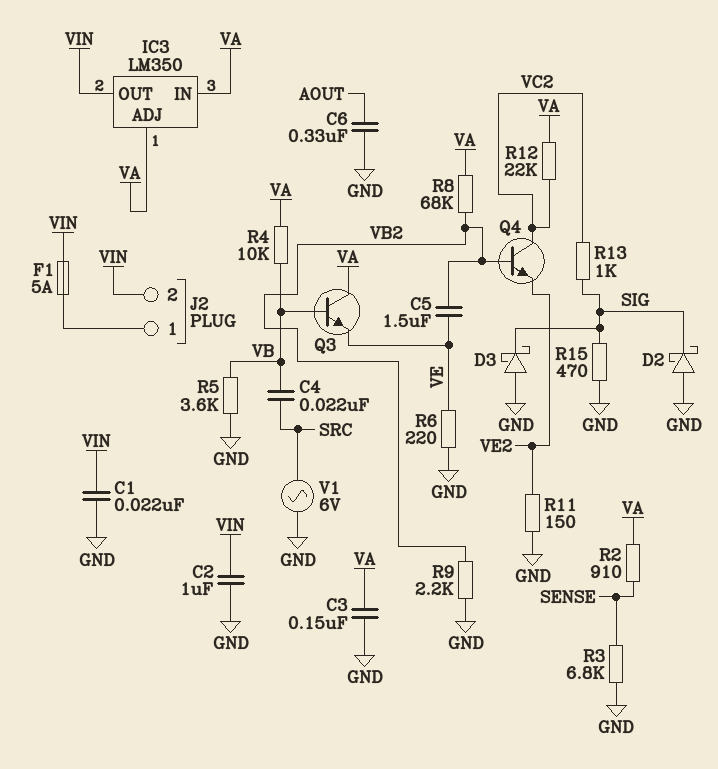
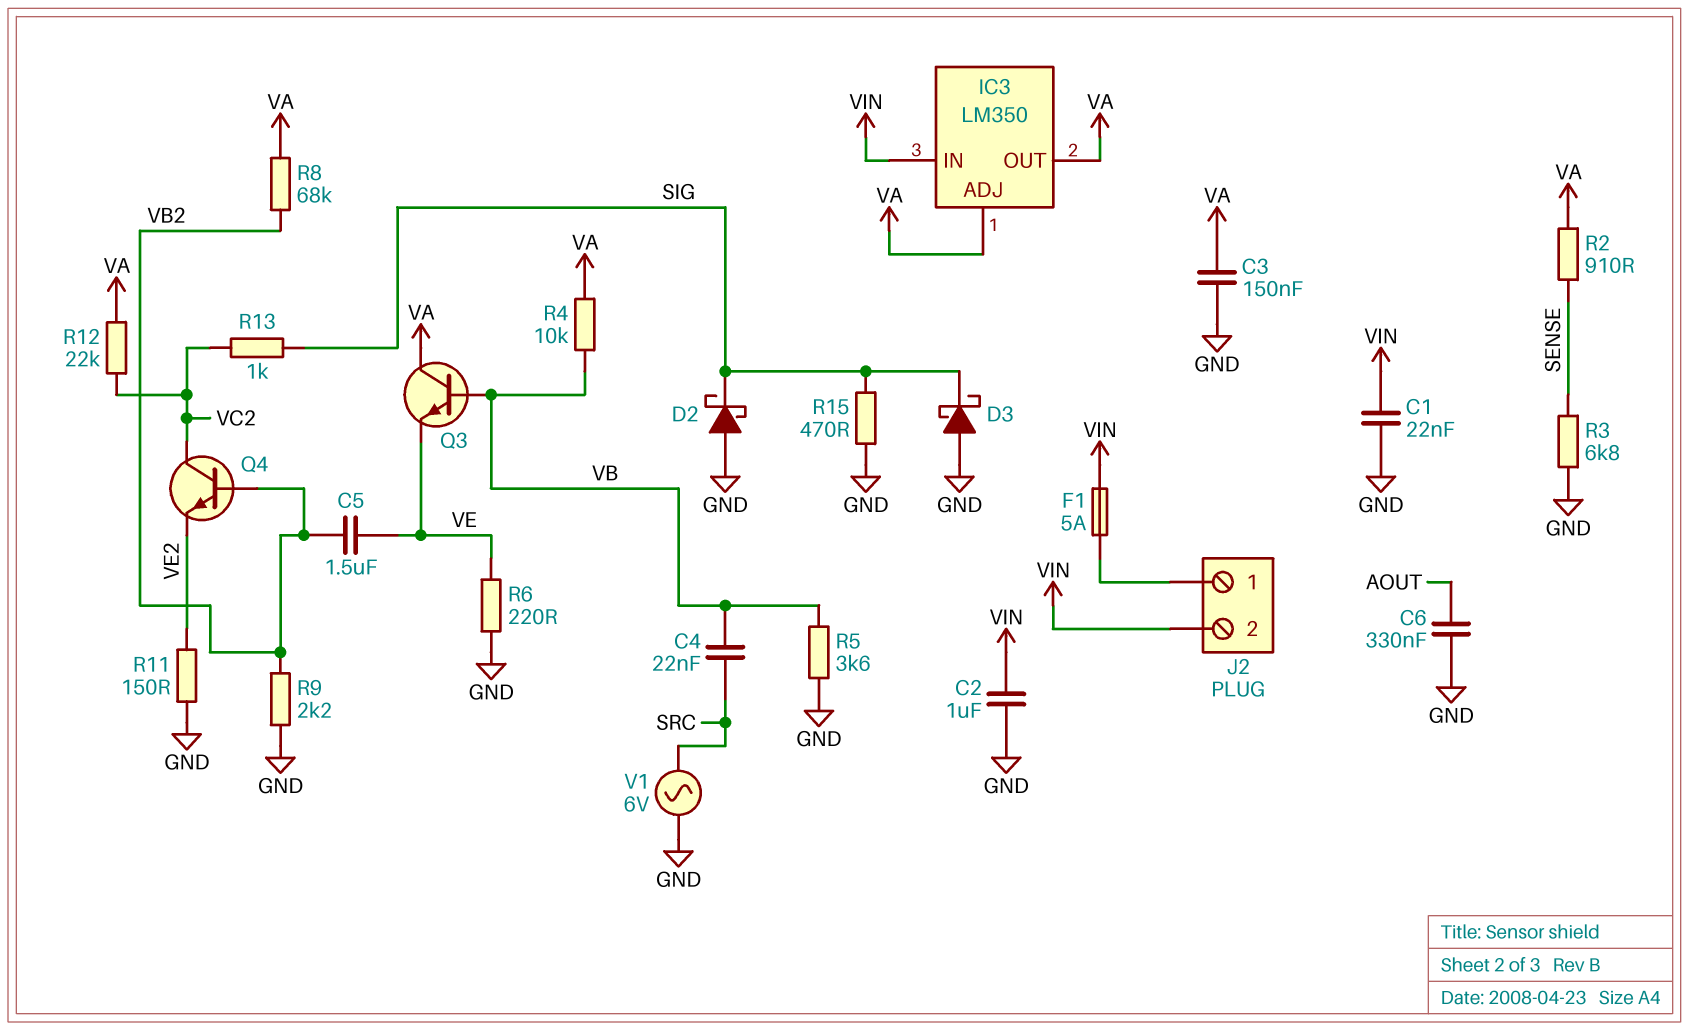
IC3 pin IN: VA -> VIN
IC3 pin OUT: VIN -> VA

